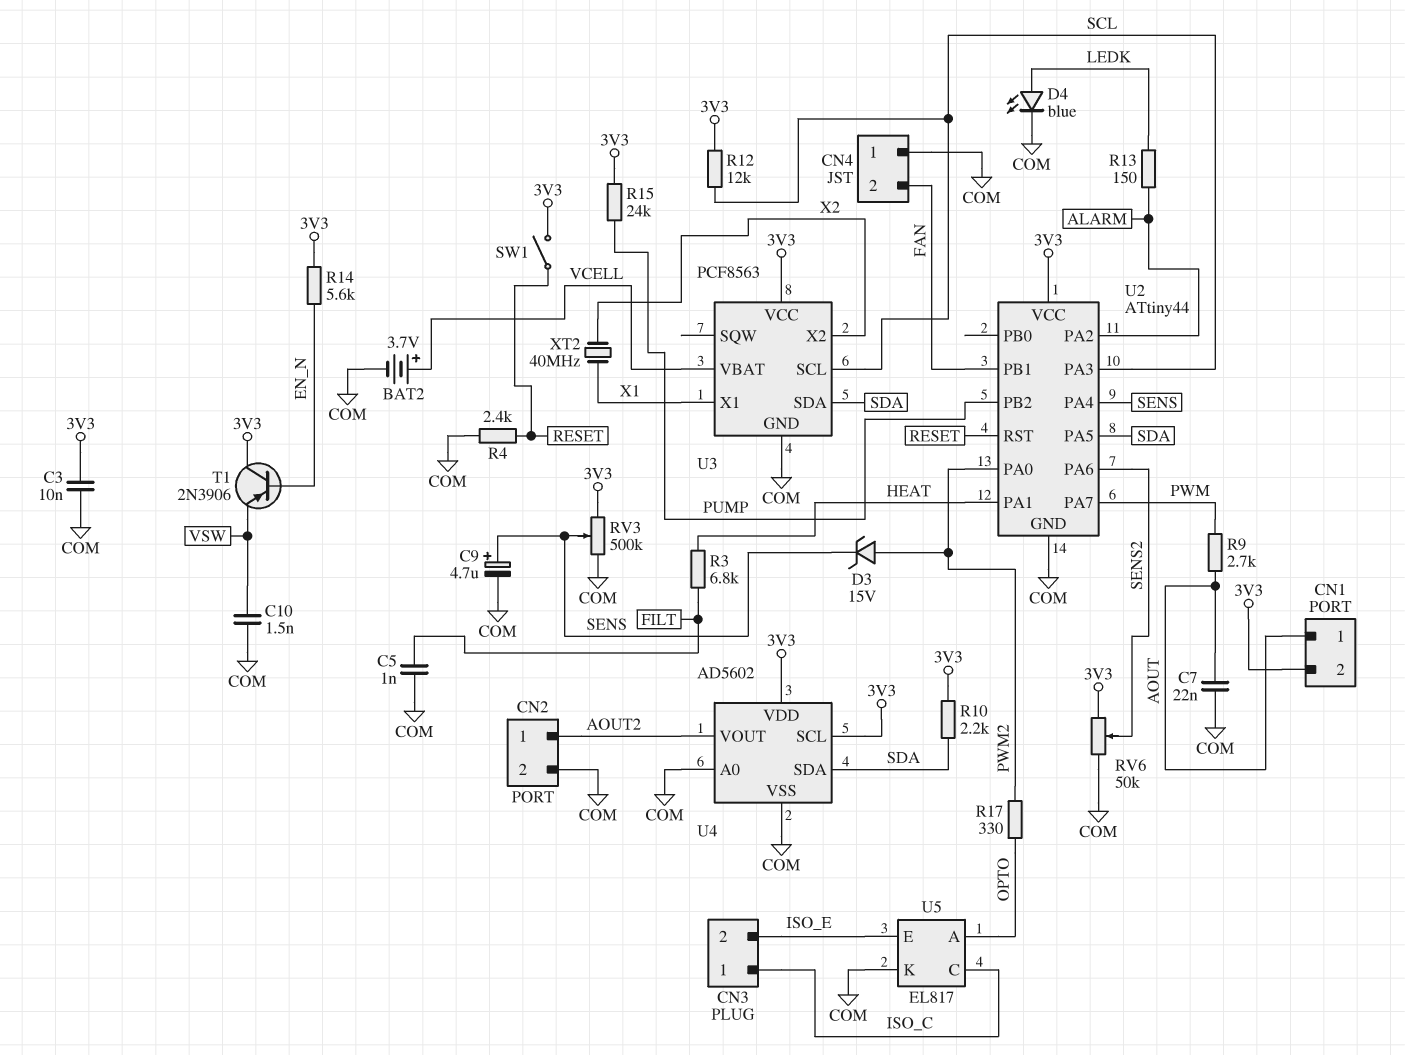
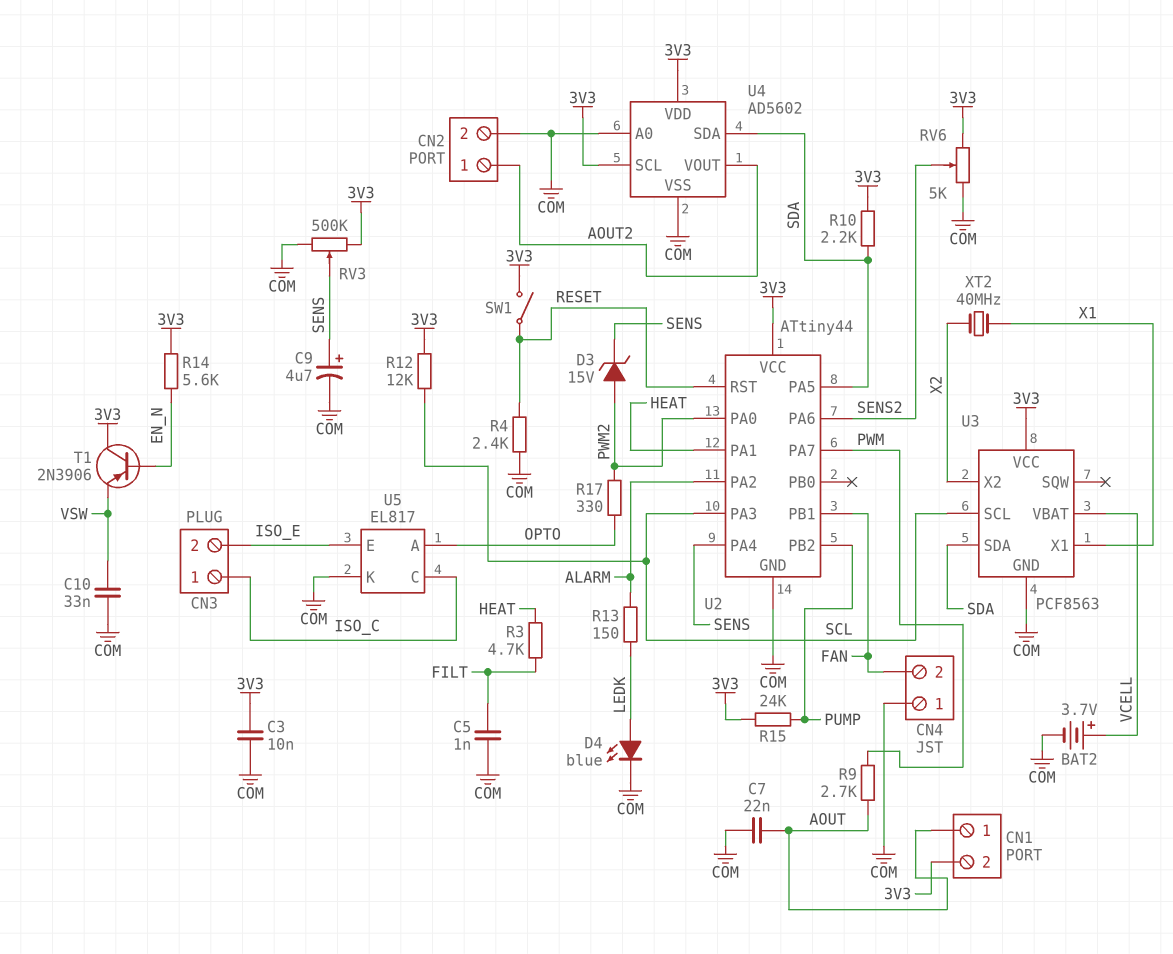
C10: 1.5nF (COM, VSW) -> 33nF (COM, VSW)
R3: 6.8k (FILT, HEAT) -> 4.7k (FILT, HEAT)
RV6: 50k (3V3, COM, wiper SENS2) -> 5k (3V3, COM, wiper SENS2)

